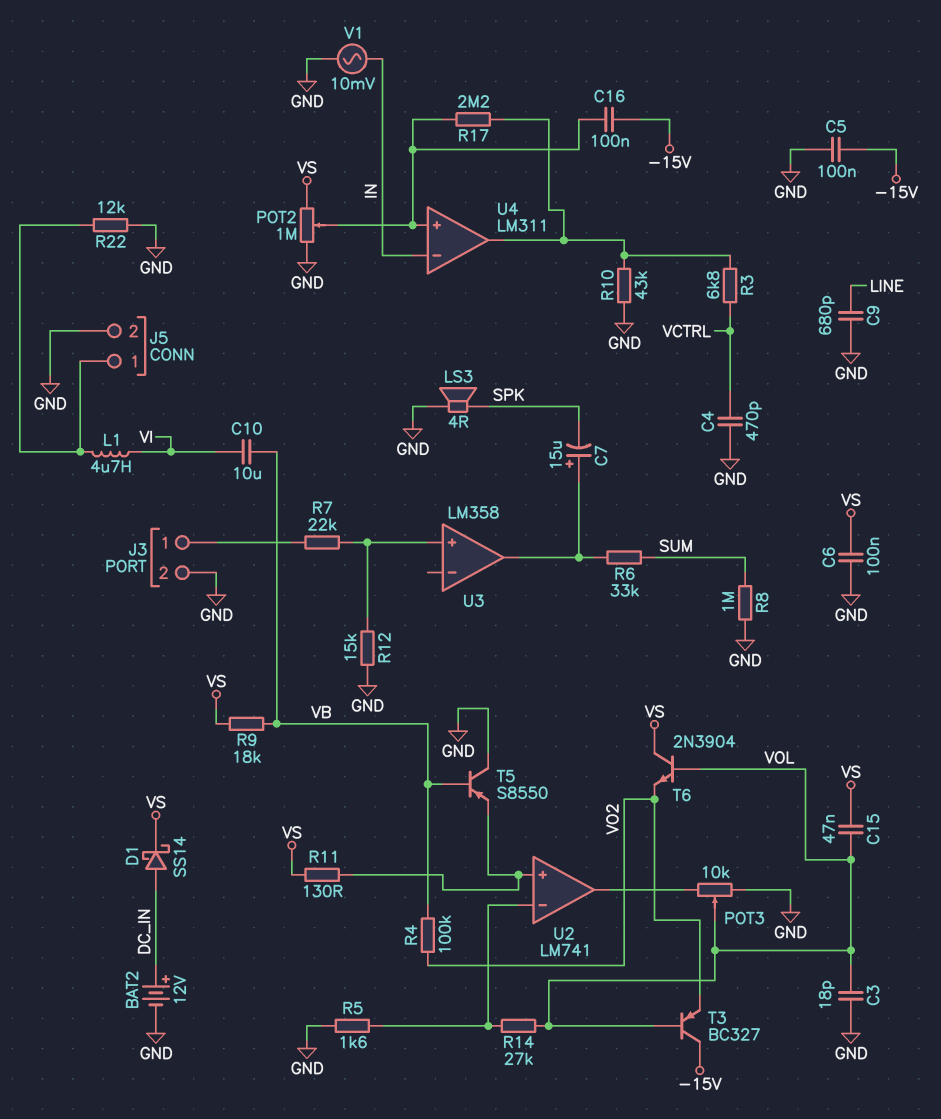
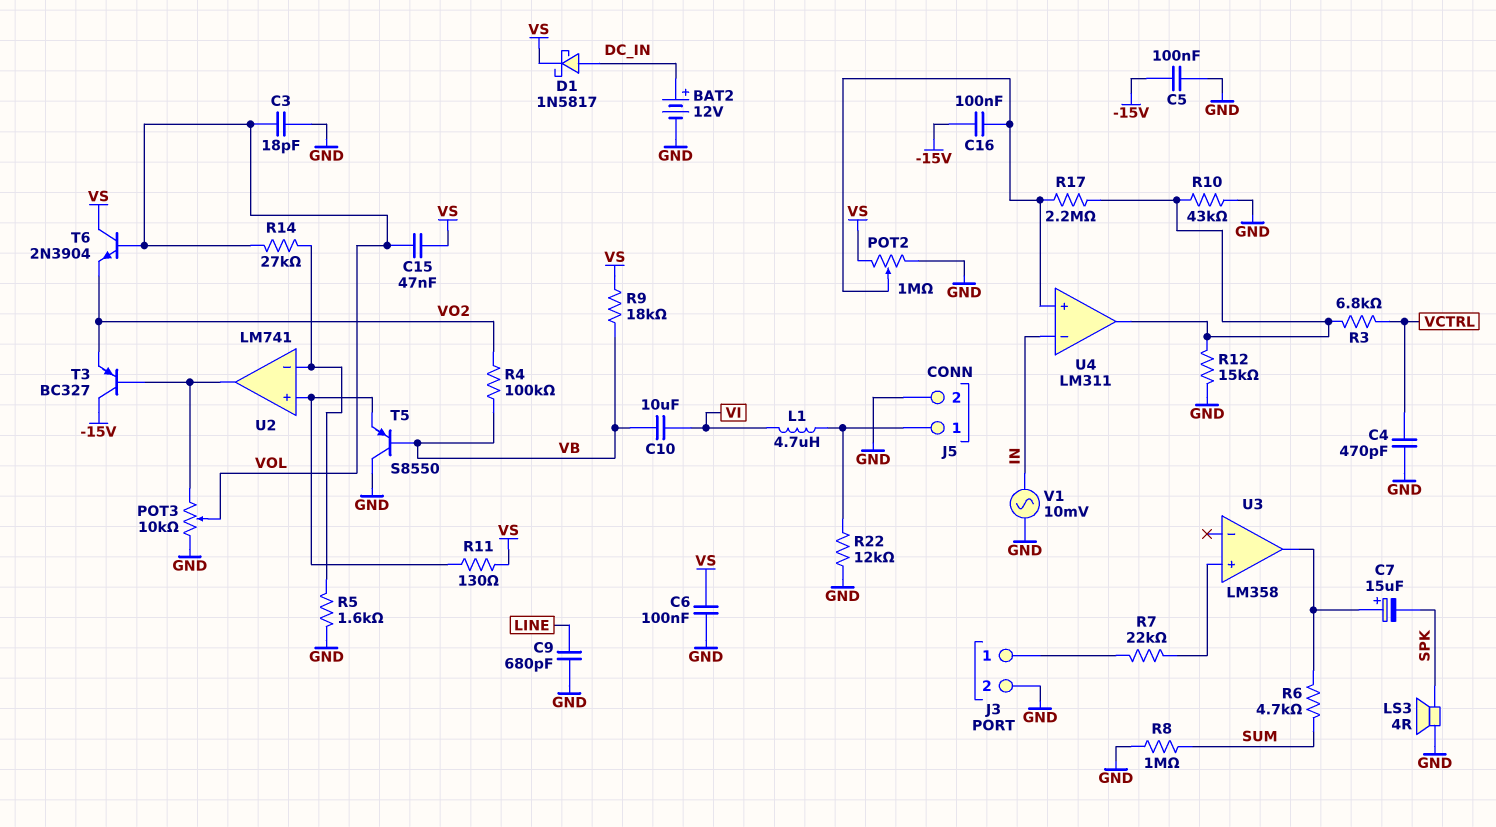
D1: schottky SS14 (A DC_IN, K VS) -> schottky 1N5817 (A DC_IN, K VS)
R6: 33k (SUM, U3/out) -> 4.7k (SUM, U3/out)
R12: 15k (GND, U3/in+) -> 15k (GND, U4/out)
T3: PNP BC327 (B VOL, C -15V, E VO2) -> PNP BC327 (B U2/out, C -15V, E VO2)

